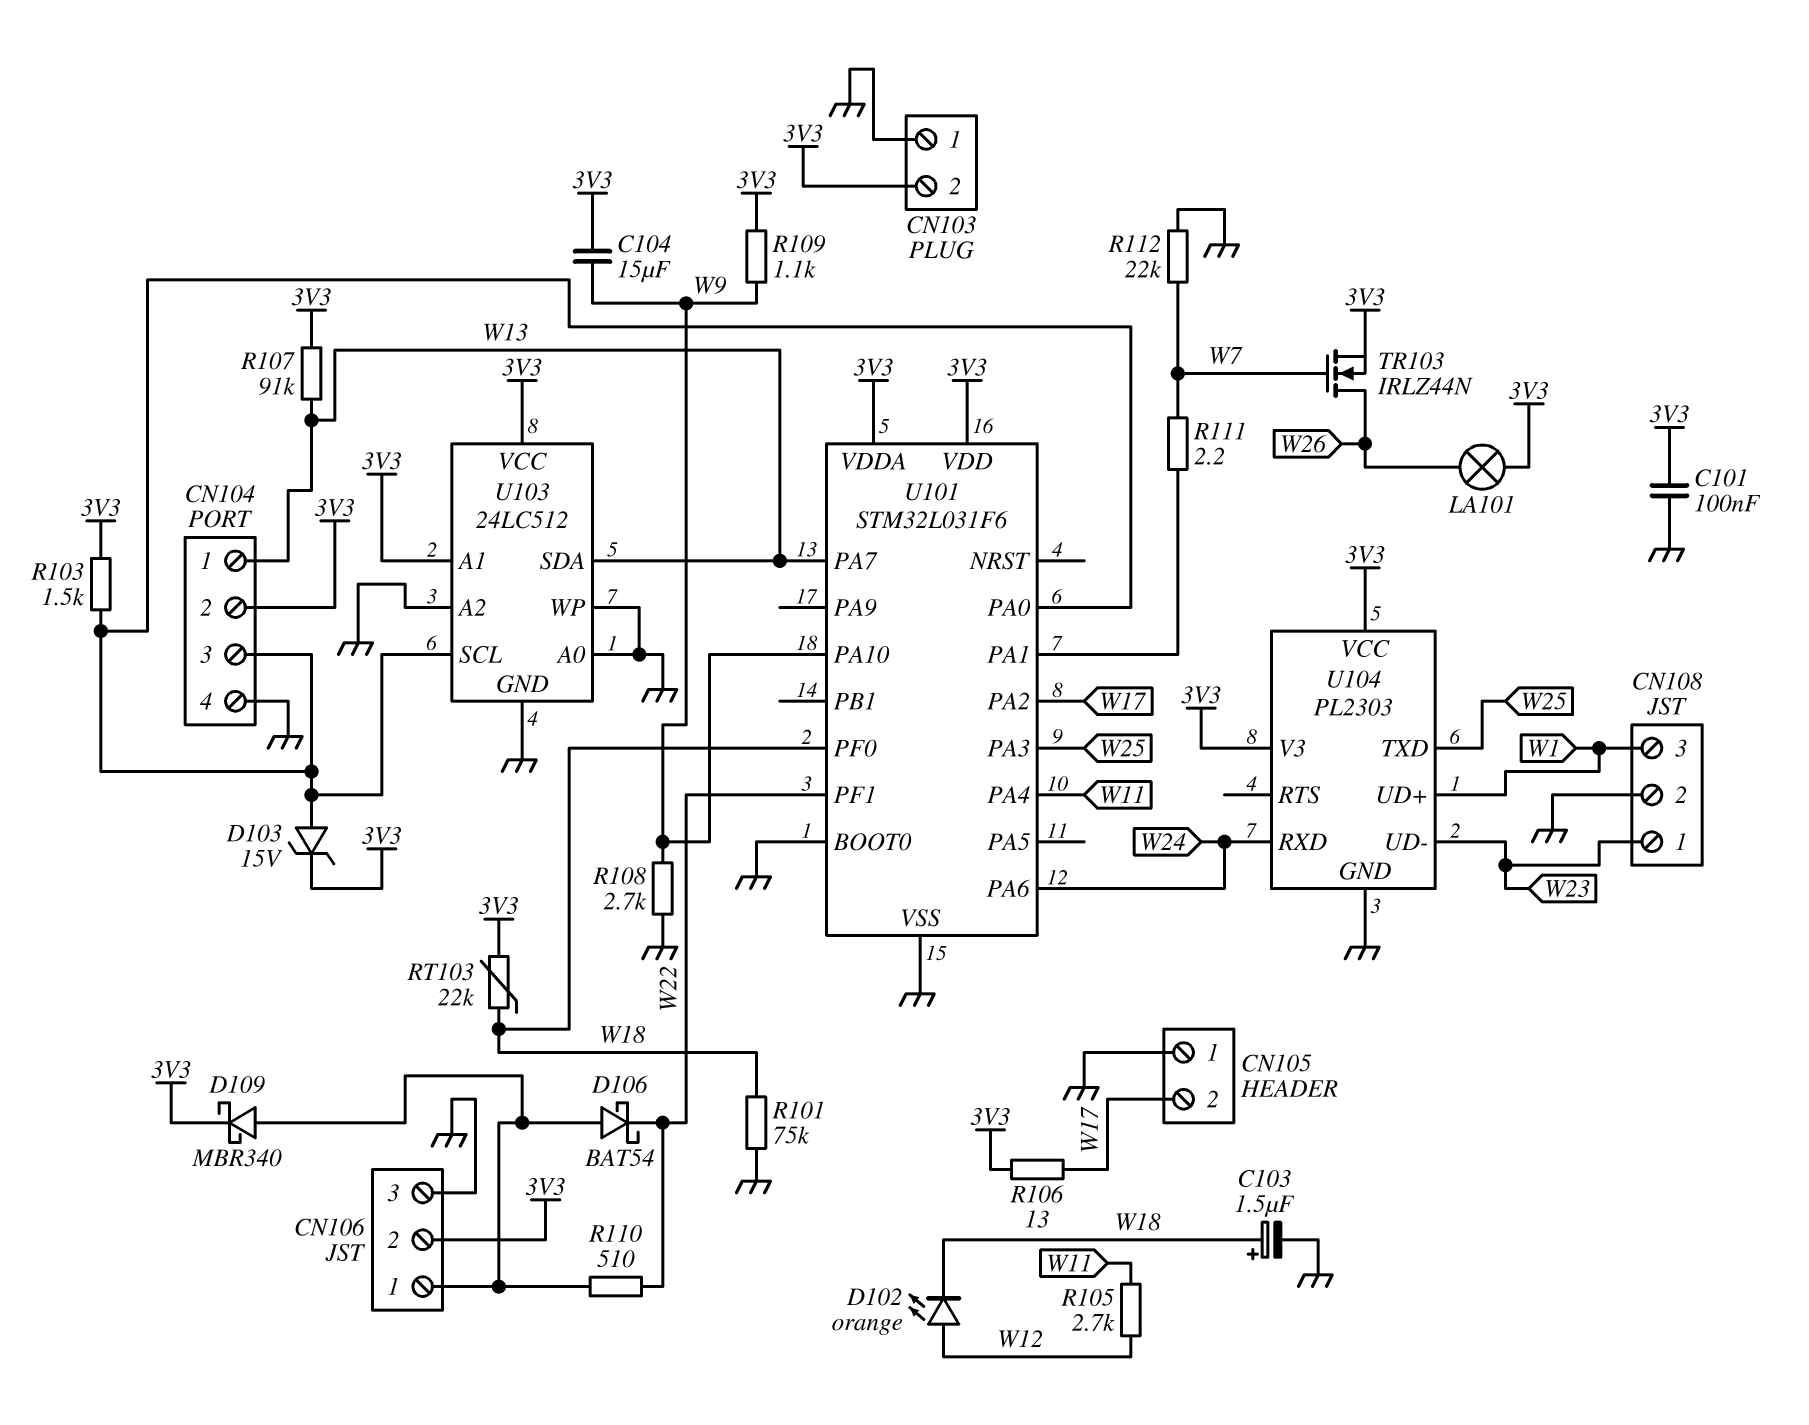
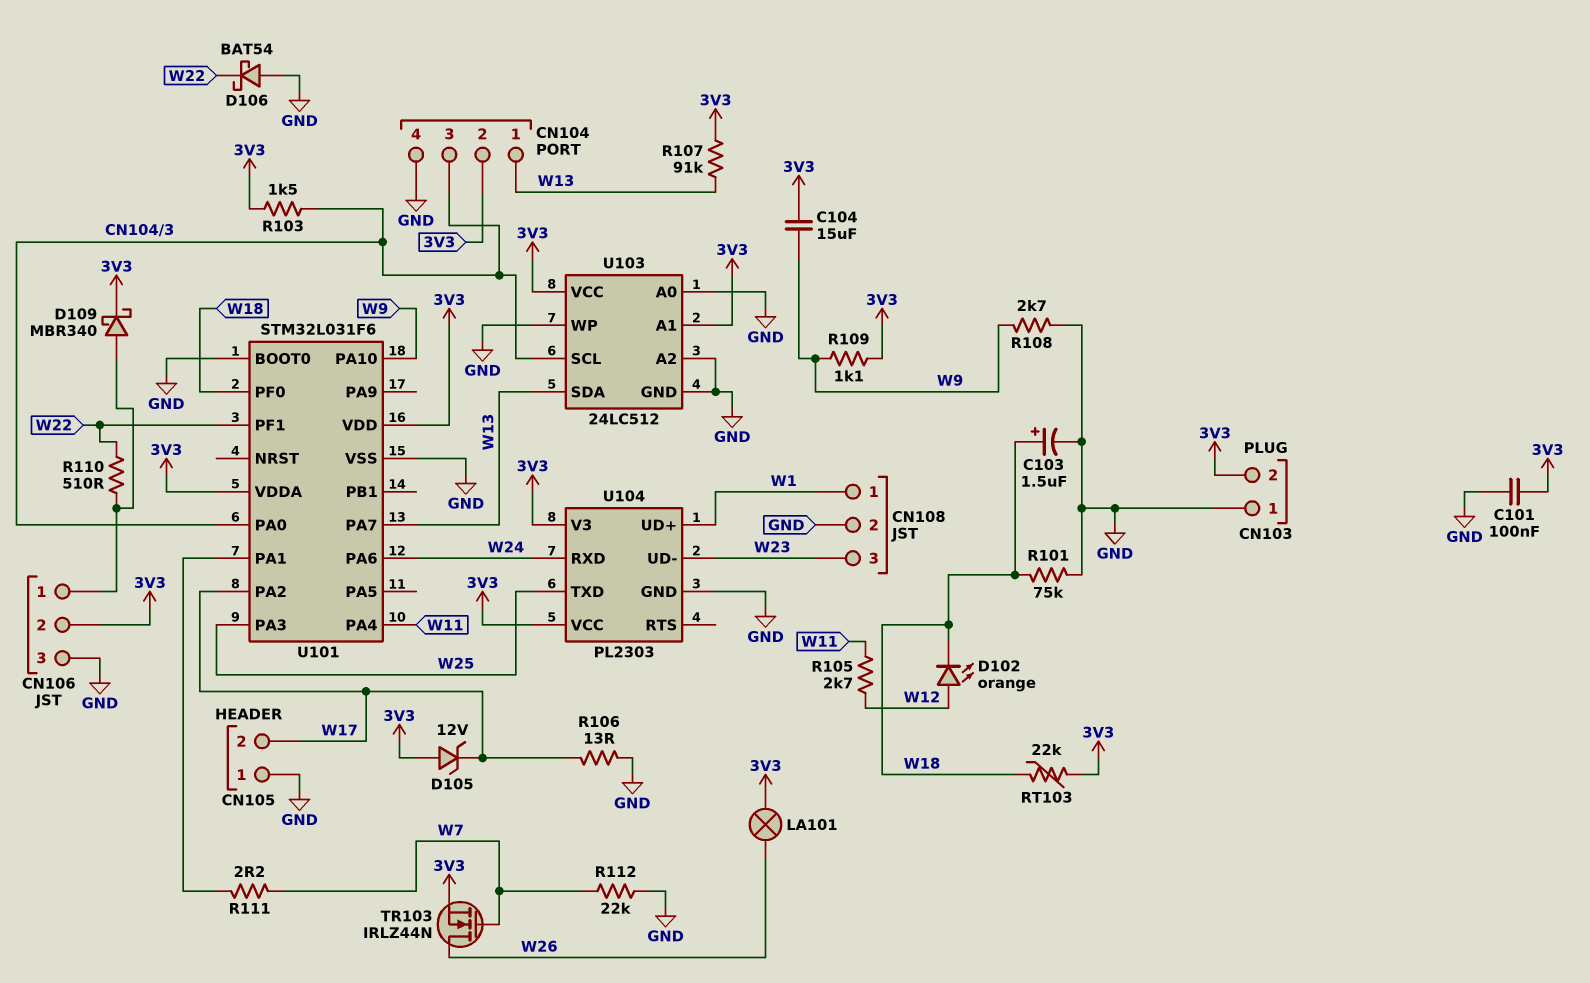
CN108 pin 1: W23 -> W1
CN108 pin 3: W1 -> W23
D103: zener 15V (A CN104/3, K 3V3) -> none
D105: none -> zener 12V (A 3V3, K W17)
D106: schottky BAT54 (A CN106/1, K W22) -> schottky BAT54 (A GND, K W22)
R106: 13 (3V3, W17) -> 13 (GND, W17)

